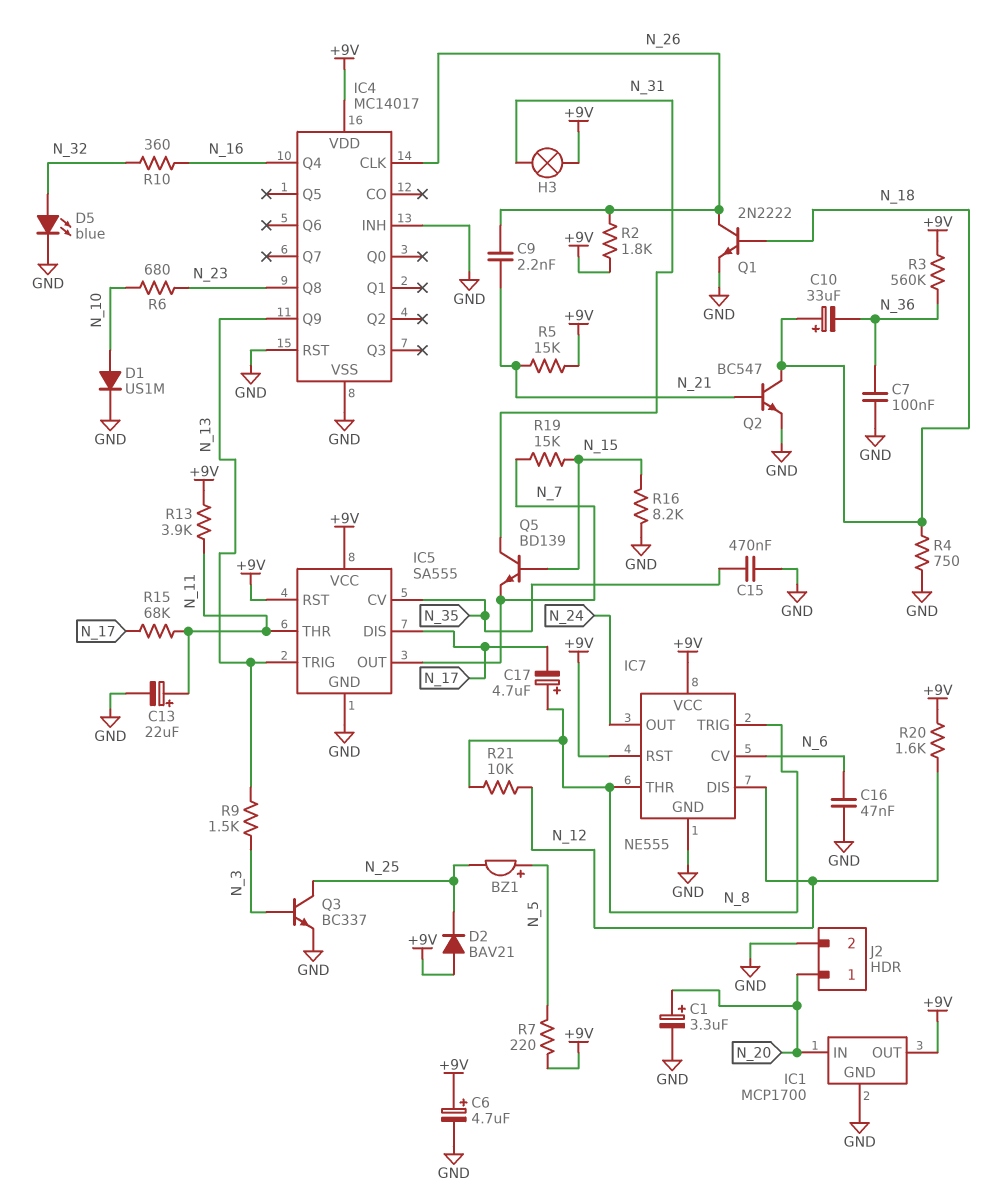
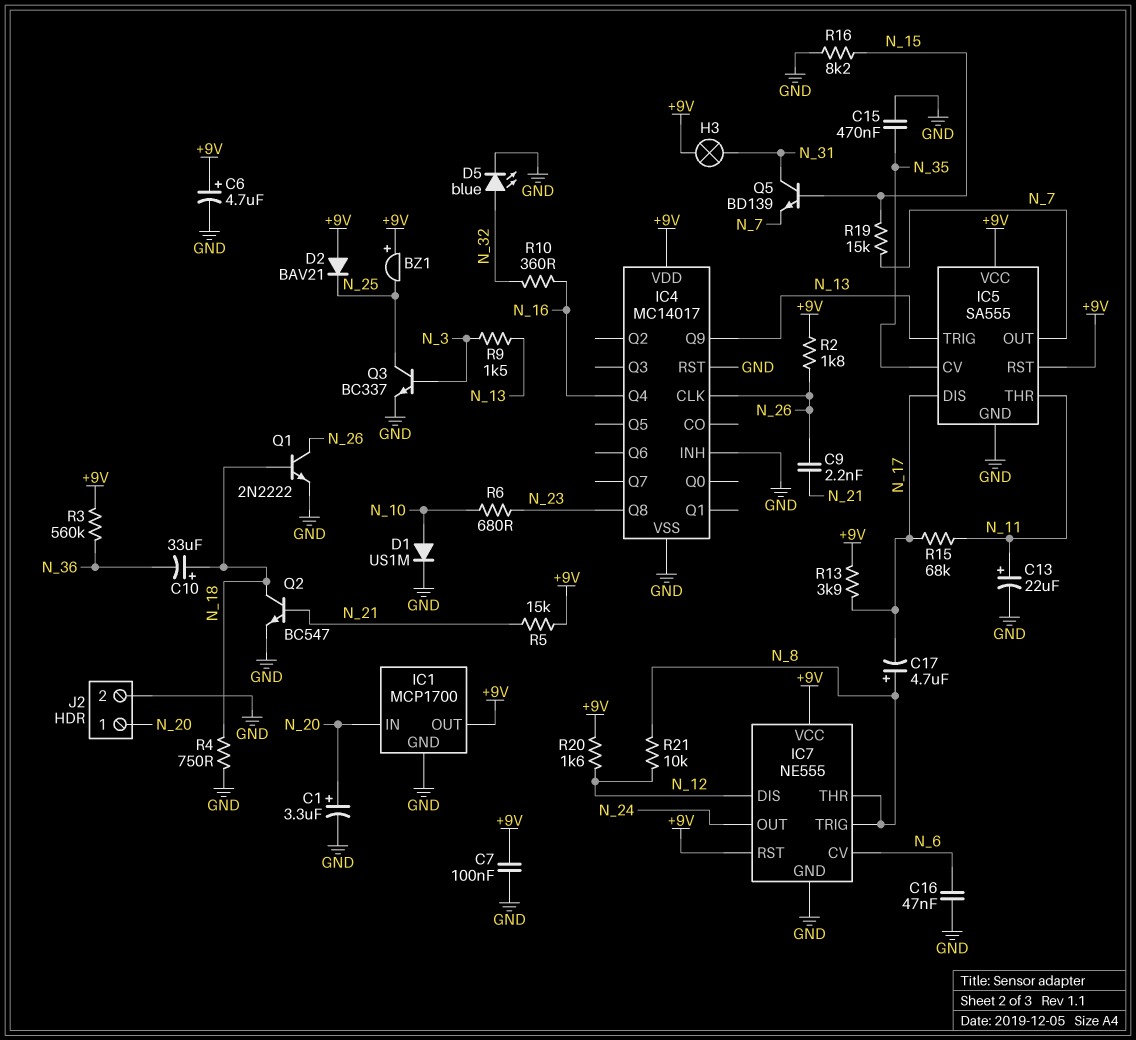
BZ1: buzzer (plus N_5, minus N_25) -> buzzer (plus +9V, minus N_25)
C7: 100nF (GND, N_36) -> 100nF (+9V, GND)
R7: 220 (+9V, N_5) -> none
R13: 3.9k (+9V, N_11) -> 3.9k (+9V, N_17)

